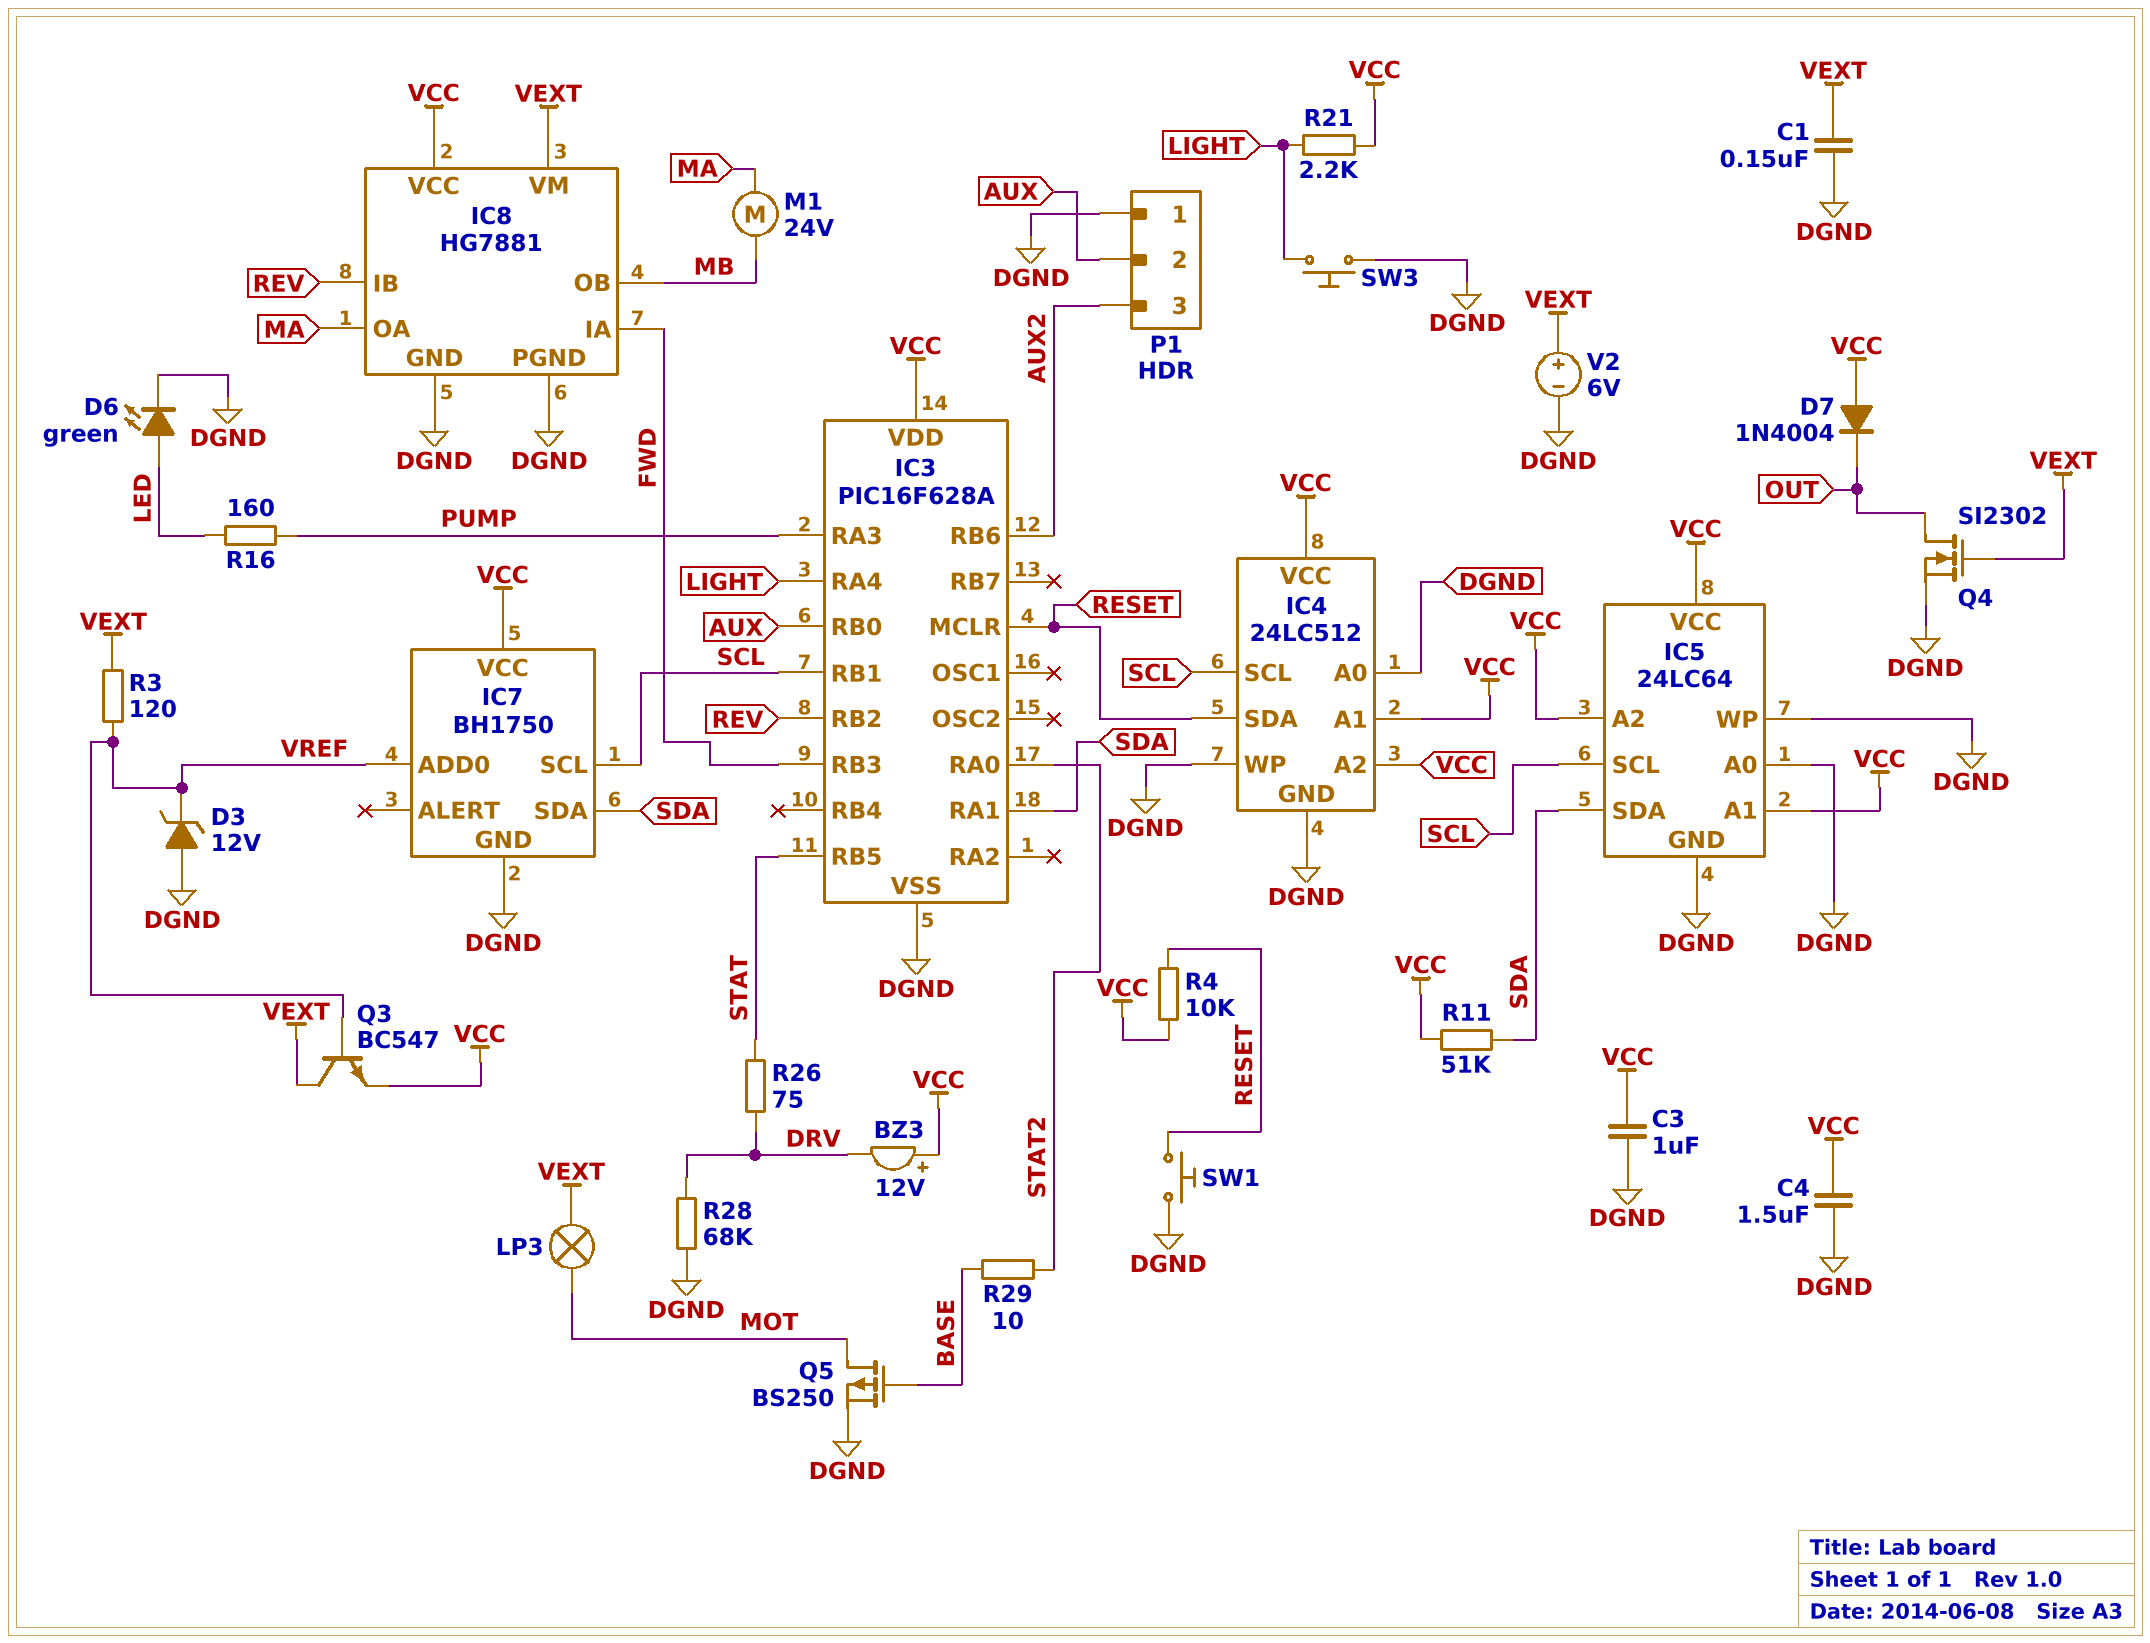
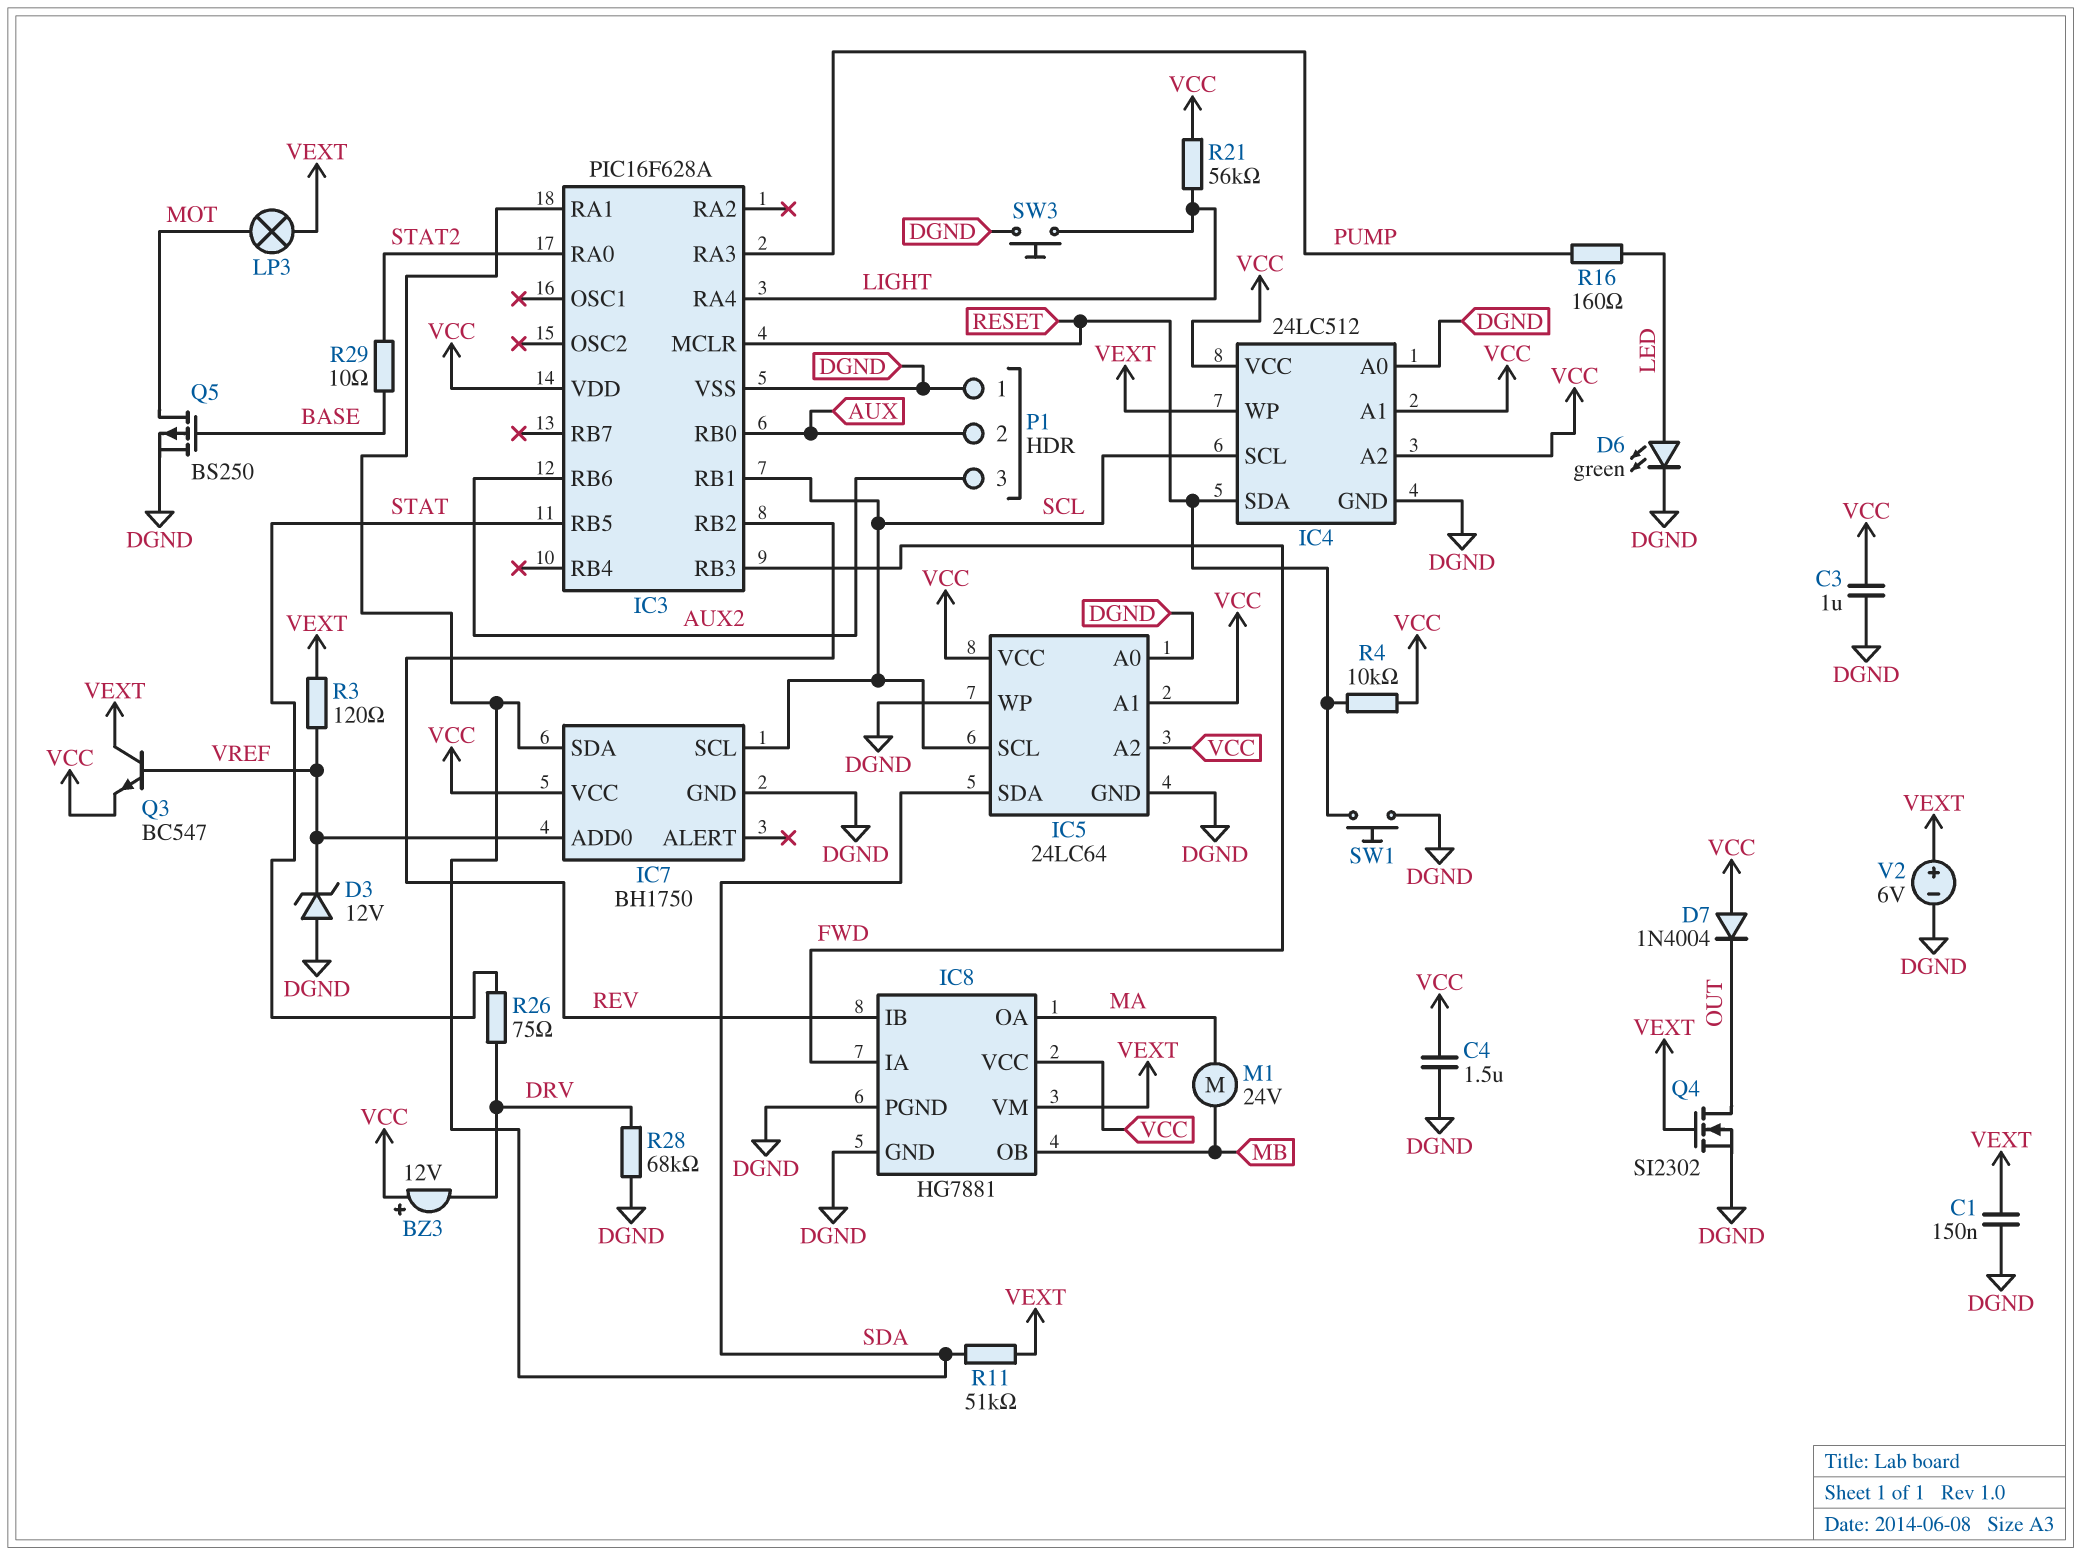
IC4 pin WP: DGND -> VEXT
R11: 51k (SDA, VCC) -> 51k (SDA, VEXT)
R21: 2.2k (LIGHT, VCC) -> 56k (LIGHT, VCC)

